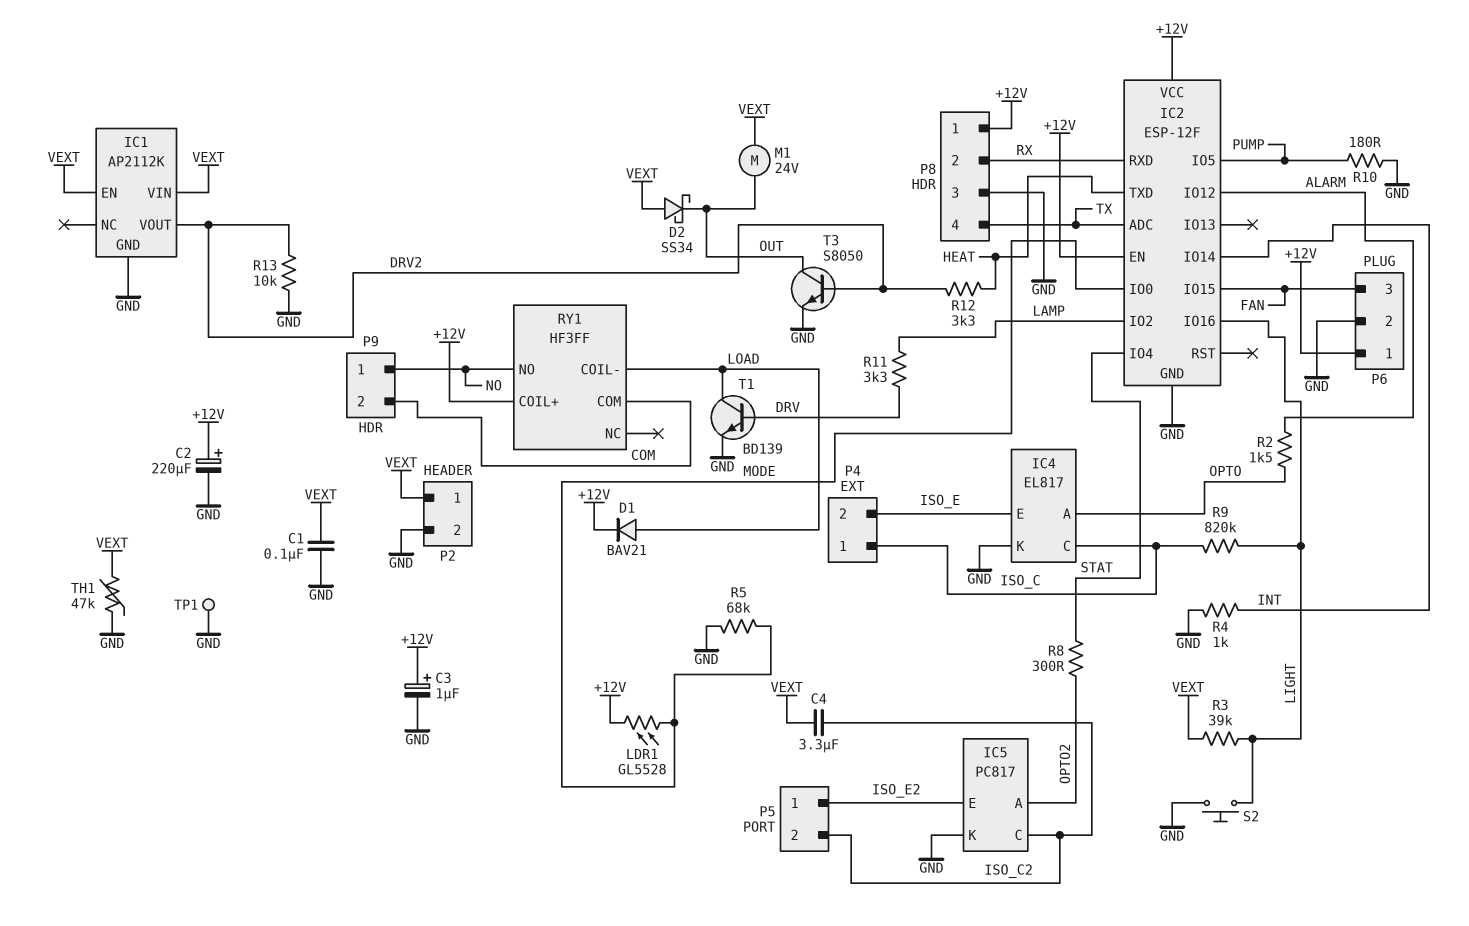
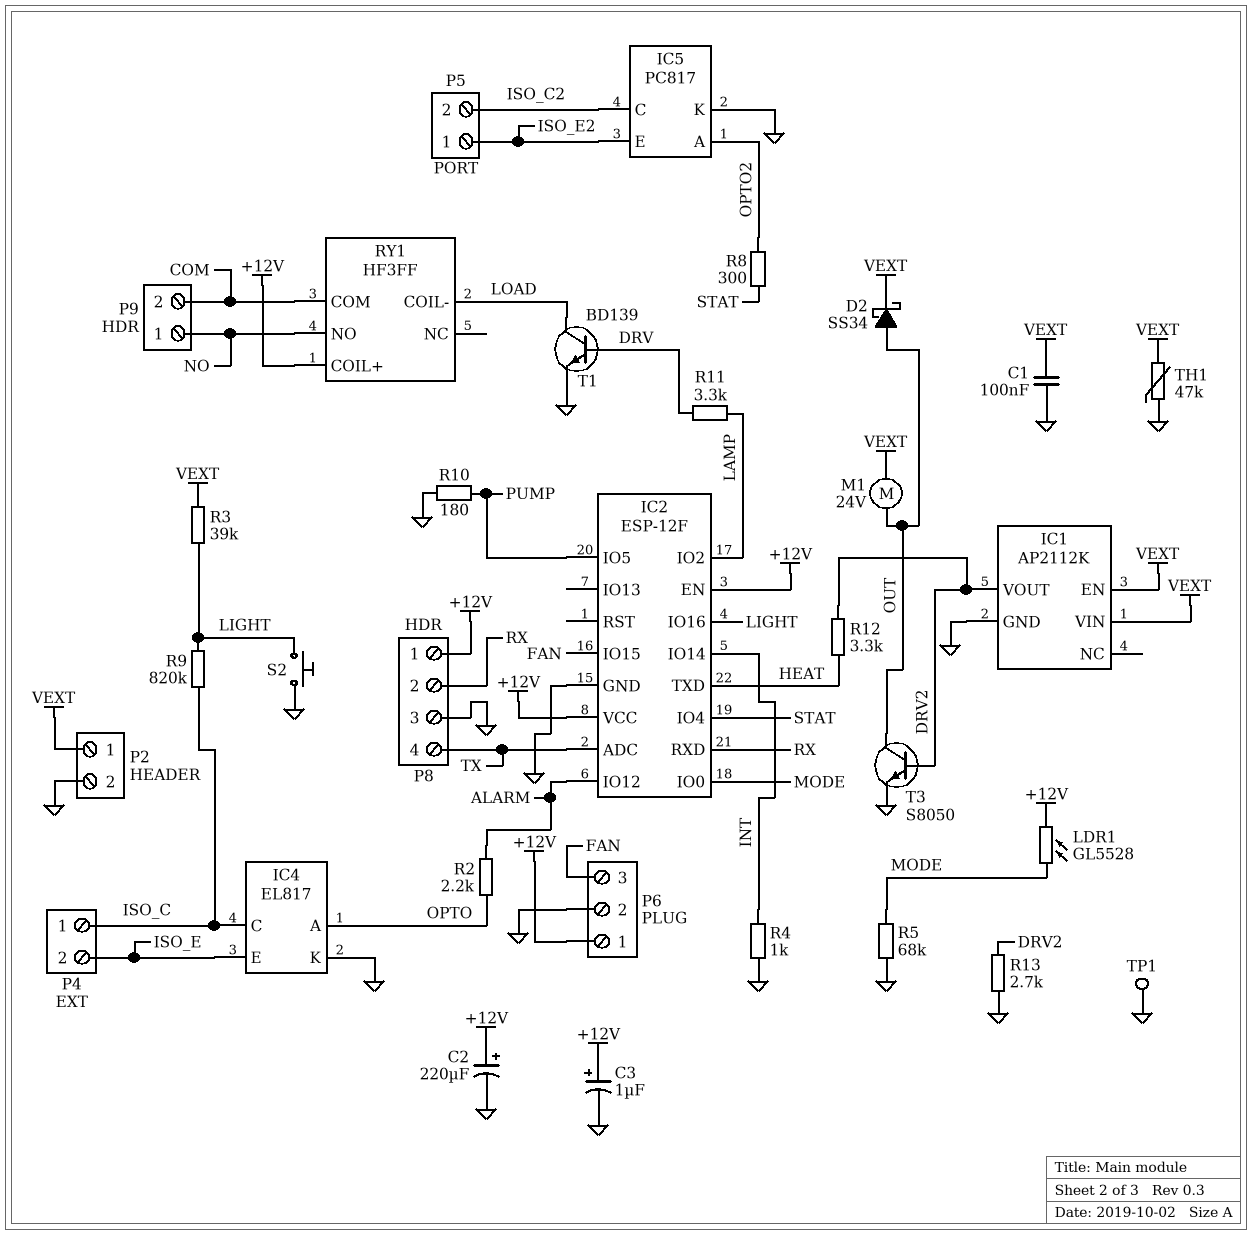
C4: 3.3uF (ISO_C2, VEXT) -> none
D1: diode BAV21 (A LOAD, K +12V) -> none
D2: schottky SS34 (A VEXT, K OUT) -> schottky SS34 (A OUT, K VEXT)
R2: 1.5k (ALARM, OPTO) -> 2.2k (ALARM, OPTO)
R13: 10k (DRV2, GND) -> 2.7k (DRV2, GND)

